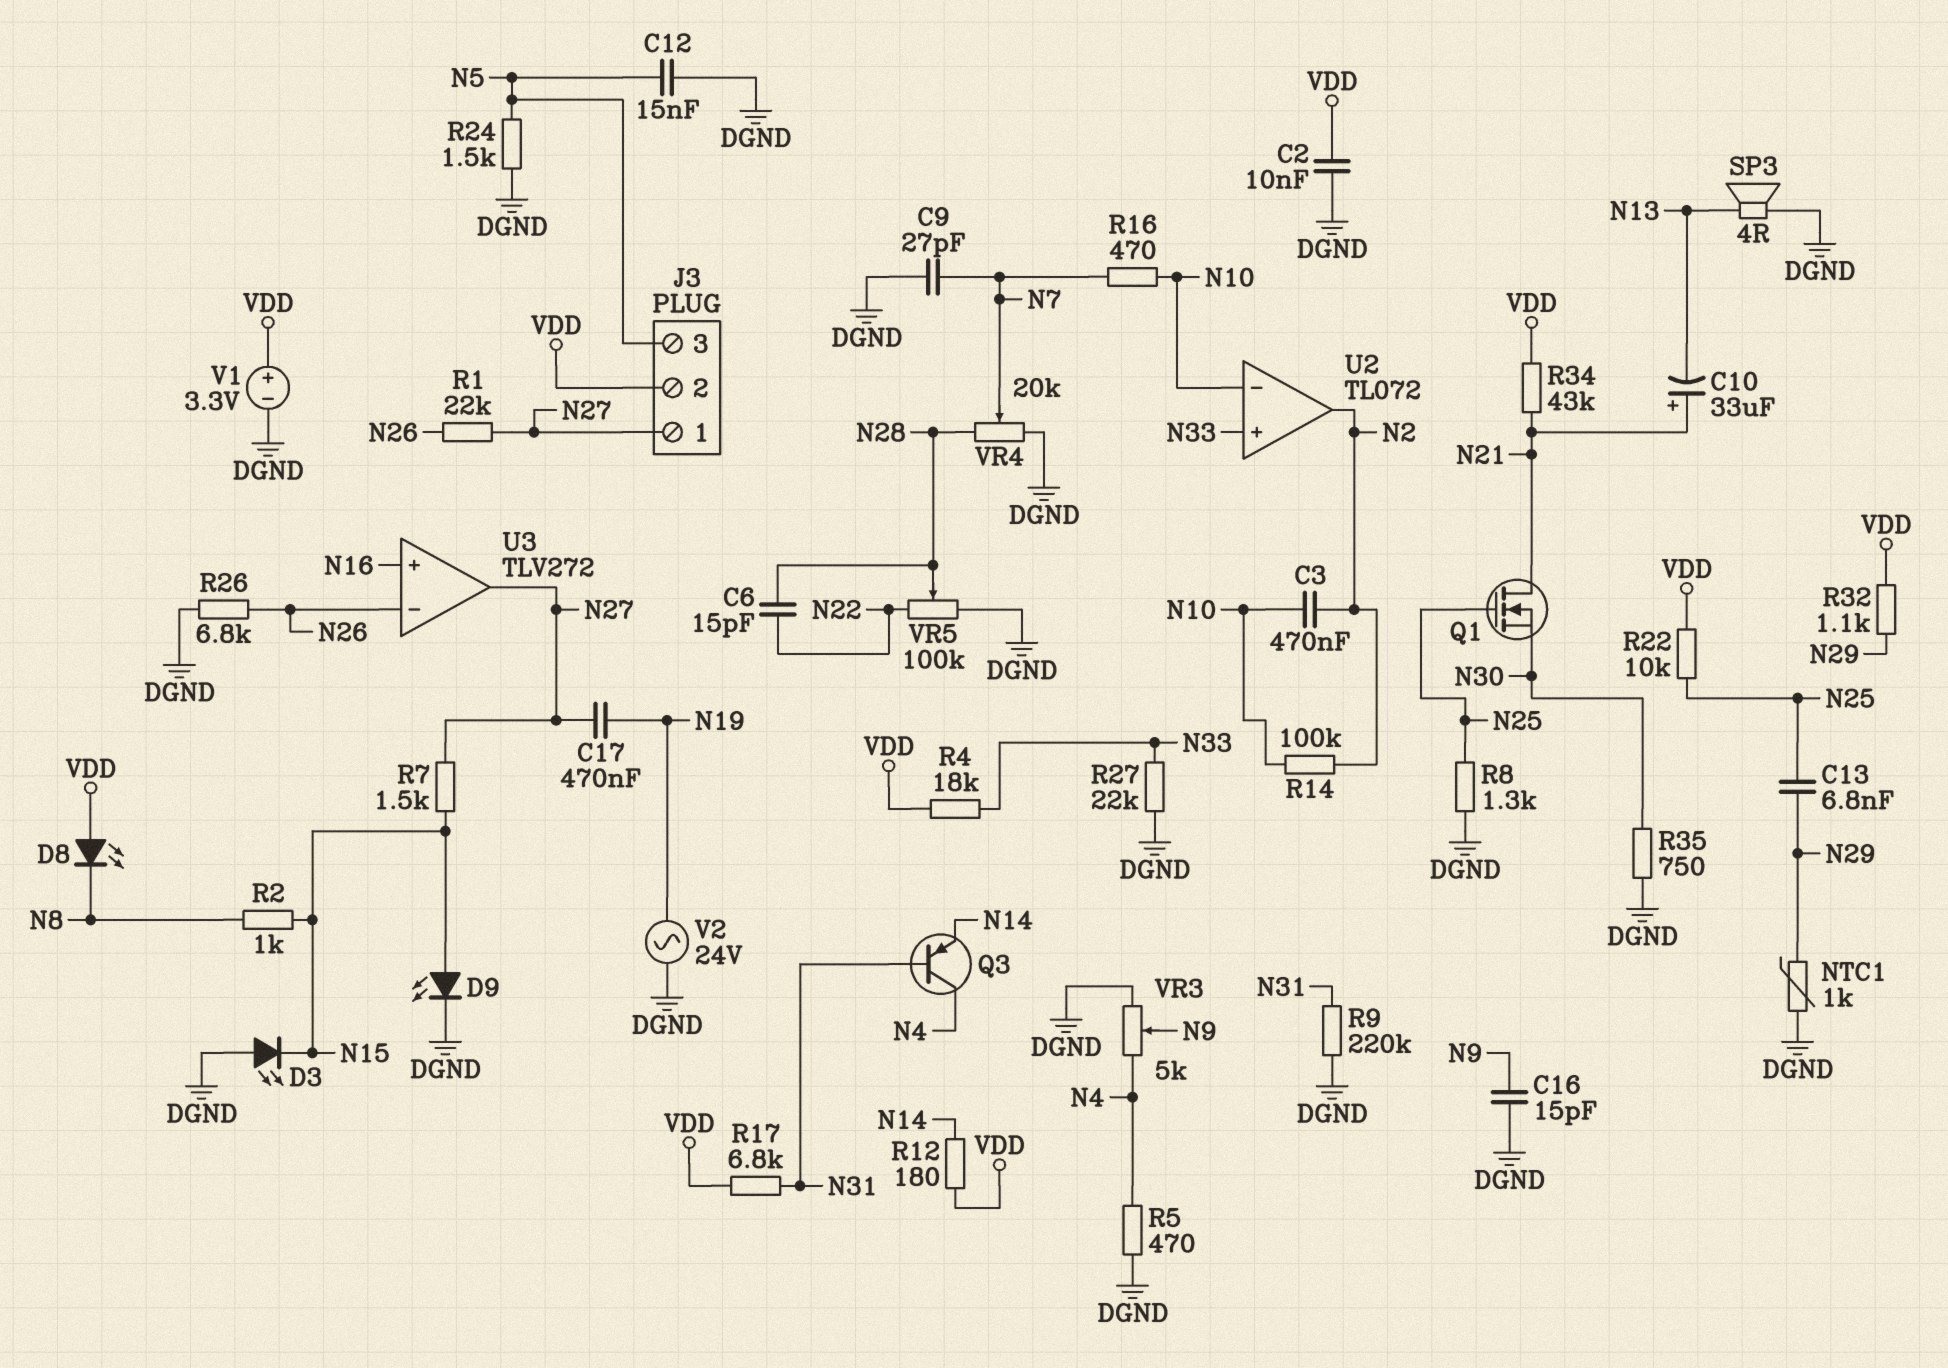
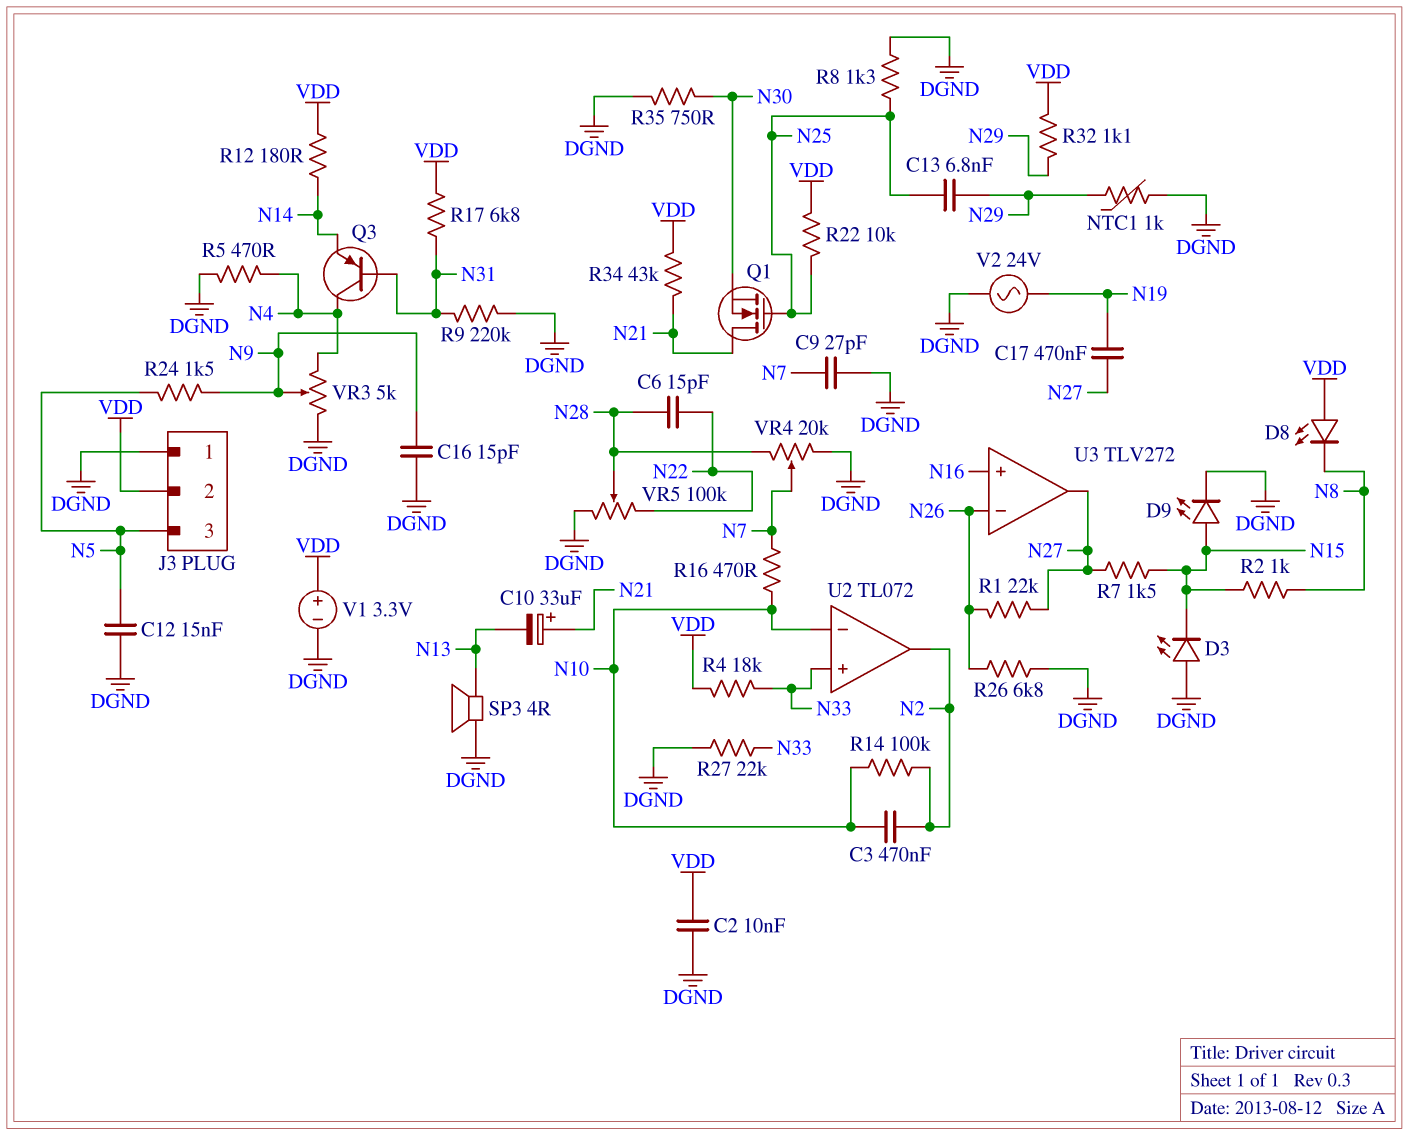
J3 pin 1: N27 -> DGND
R24: 1.5k (DGND, N5) -> 1.5k (N5, N9)

